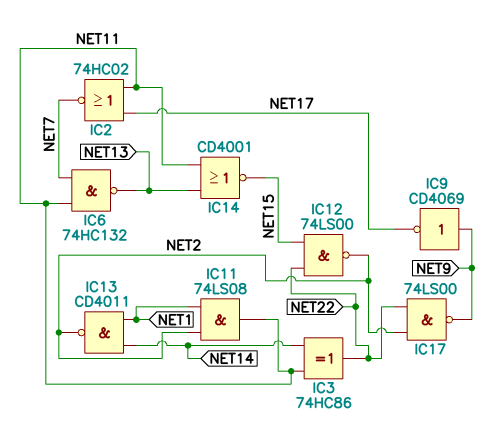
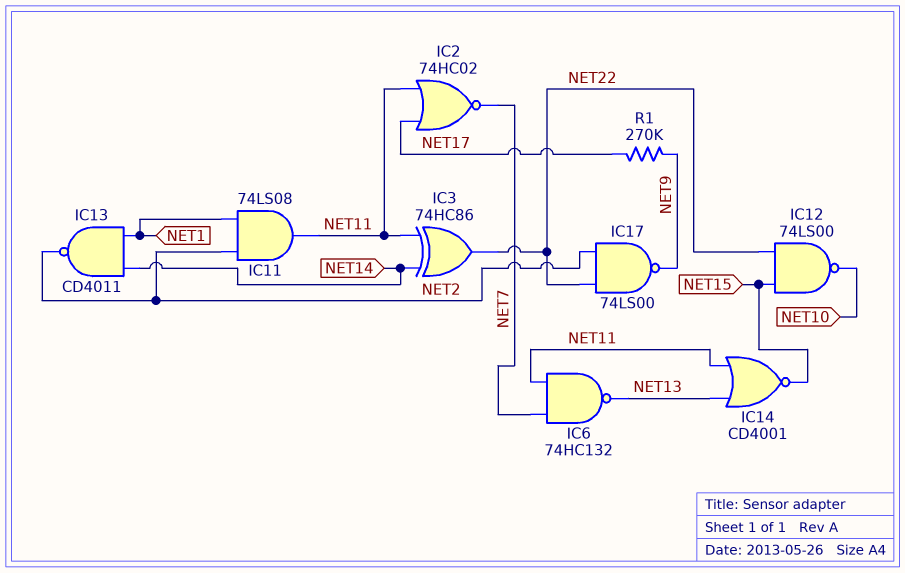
IC9: NOT CD4069 (in NET9, out NET17) -> none
IC12: NAND 74LS00 (in NET15, in NET22, out NET2) -> NAND 74LS00 (in NET15, in NET22, out NET10)
R1: none -> 270k (NET9, NET17)

